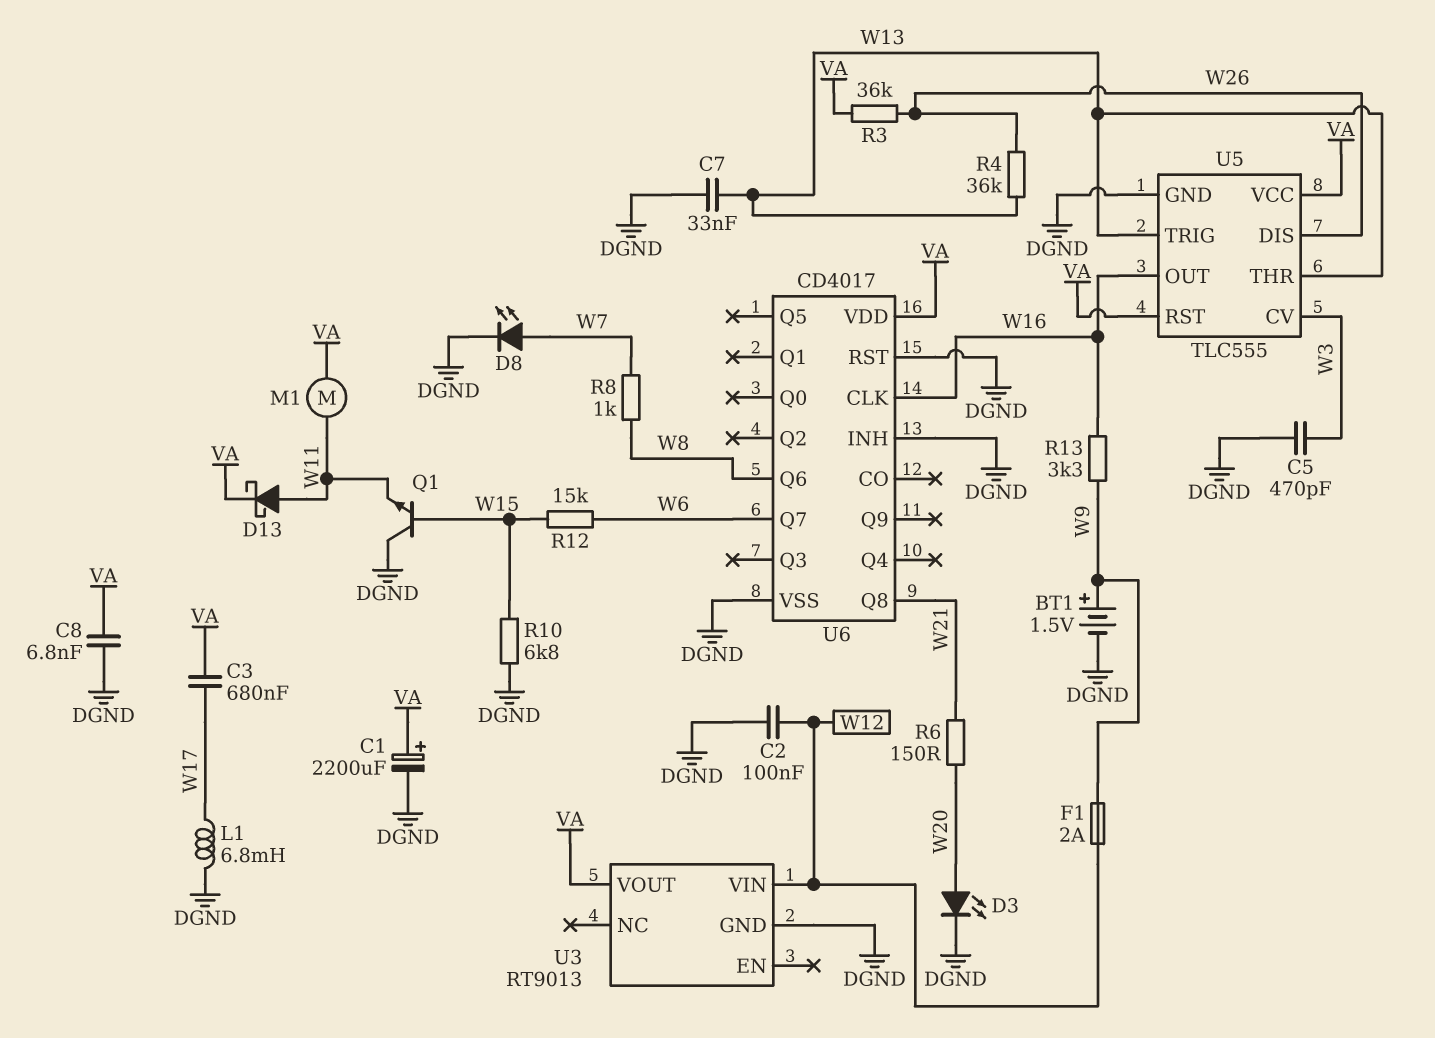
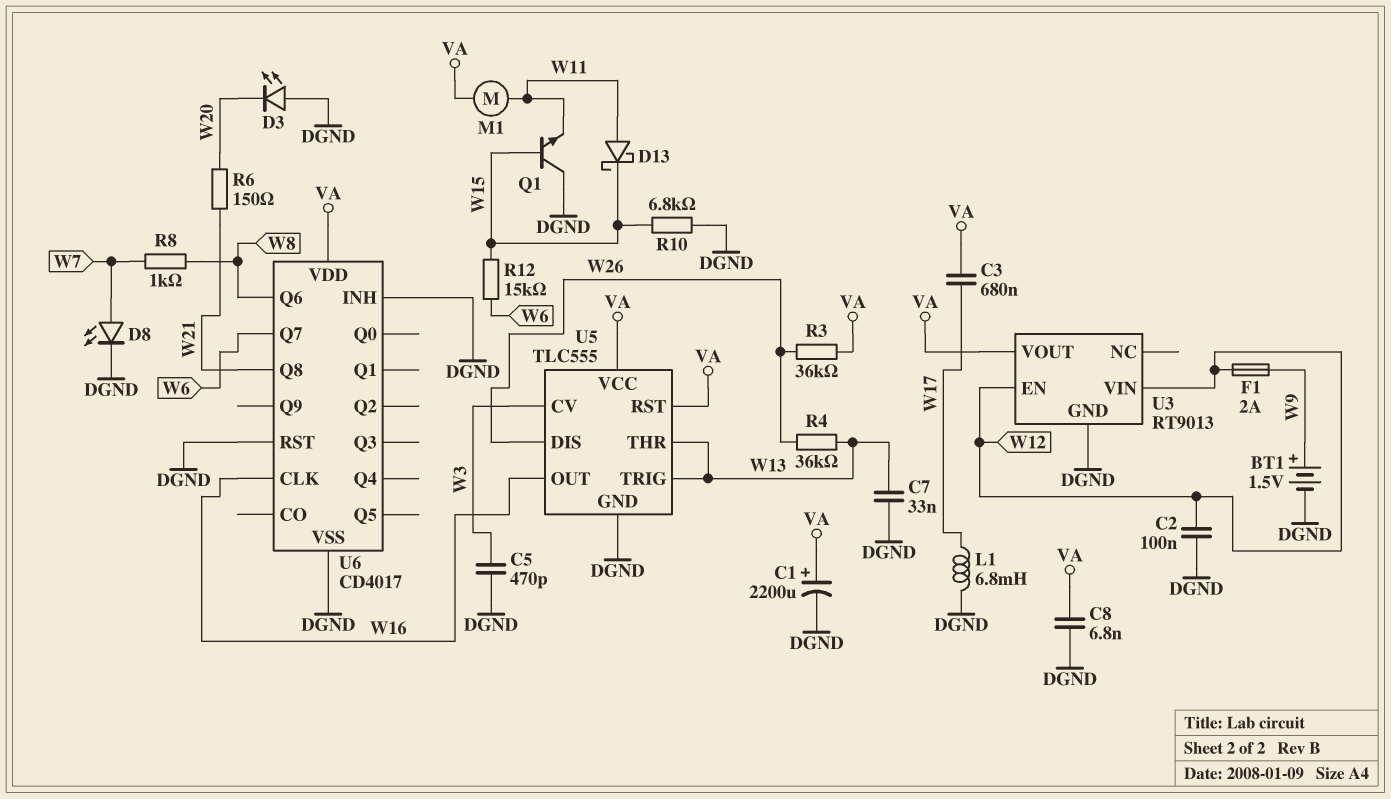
D3: LED (A W20, K DGND) -> LED (A DGND, K W20)
D13: schottky (A W11, K VA) -> schottky (A W11, K W15)
R13: 3.3k (W9, W16) -> none
U3 pin EN: none -> W12

